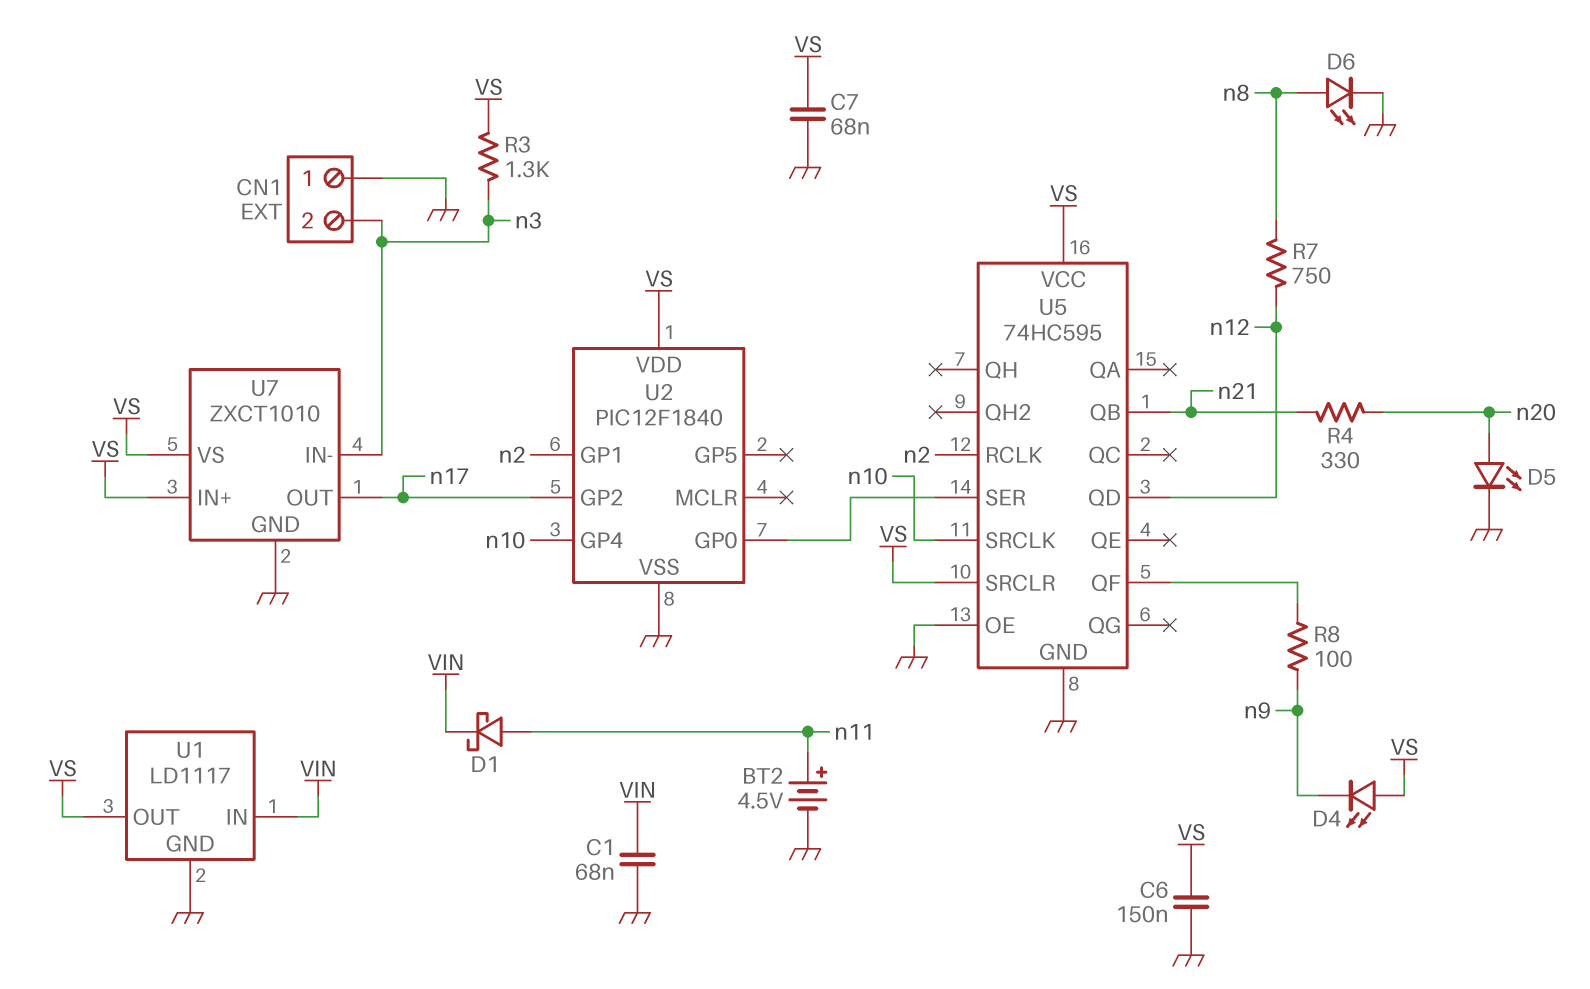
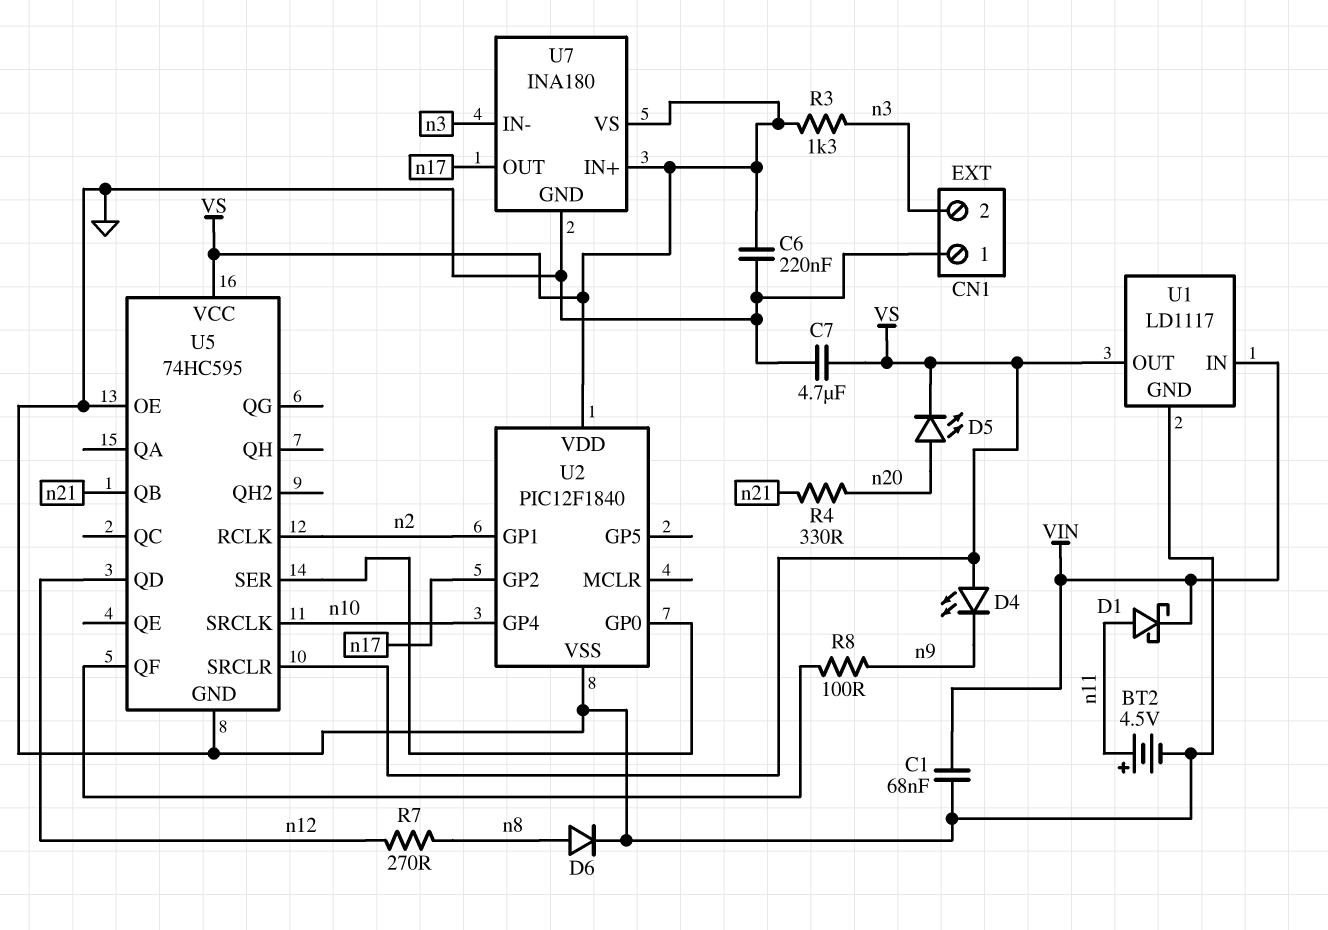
C6: 150nF (GND, VS) -> 220nF (GND, VS)
C7: 68nF (GND, VS) -> 4.7uF (GND, VS)
D5: LED (A n20, K GND) -> LED (A n20, K VS)
D6: LED (A n8, K GND) -> diode (A n8, K GND)
R7: 750 (n8, n12) -> 270 (n8, n12)
U7: ZXCT1010 -> INA180

